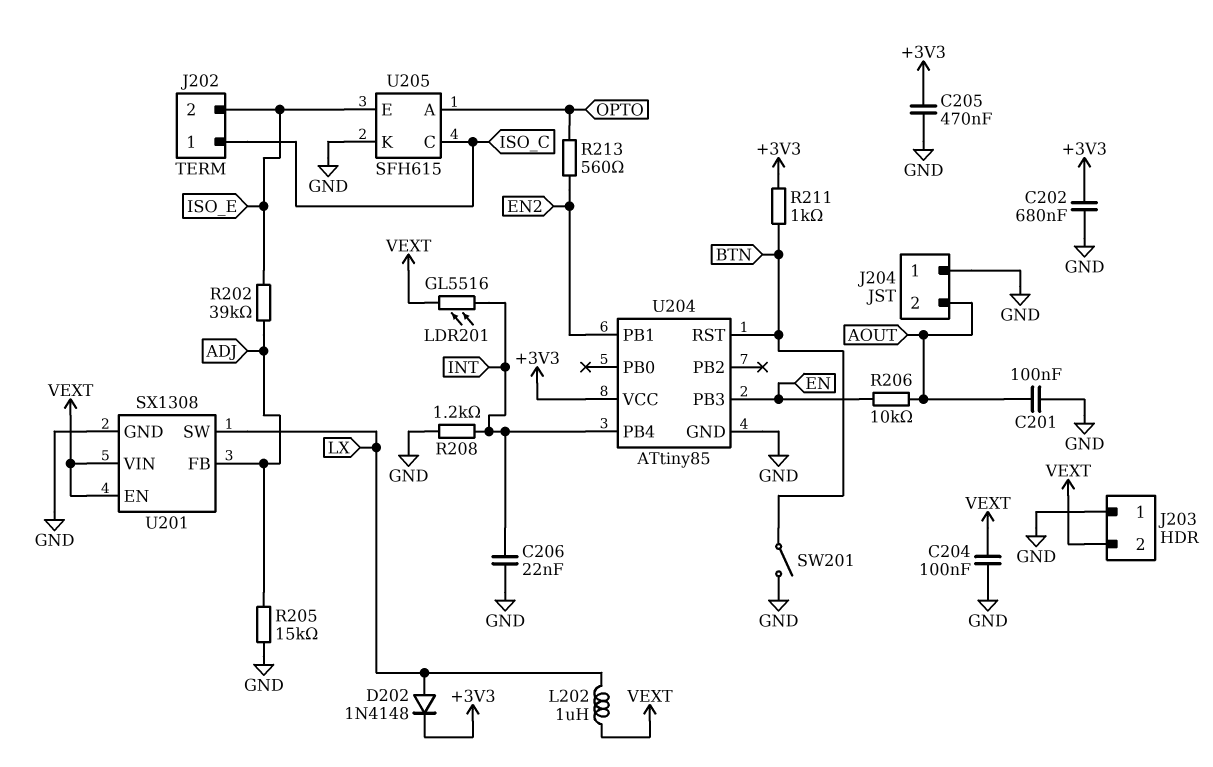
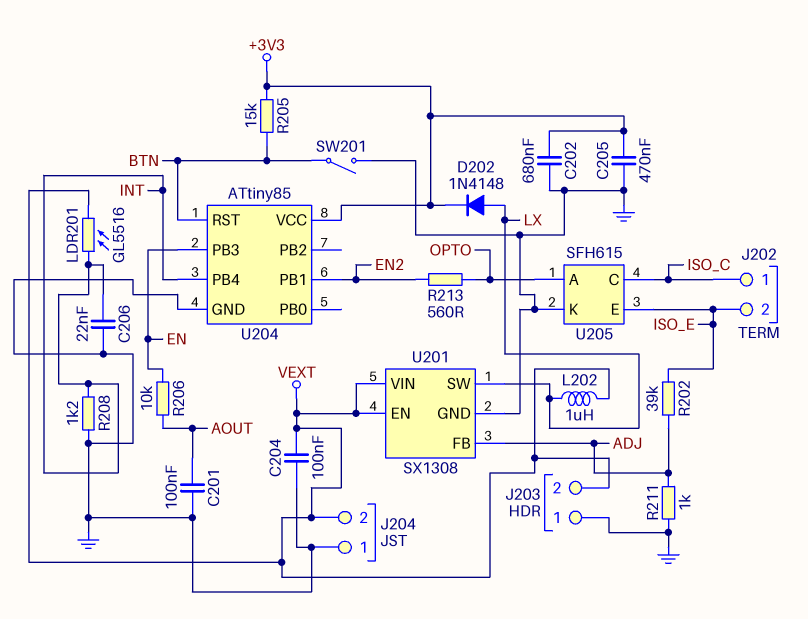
J204 pin 2: AOUT -> VEXT
R205: 15k (ADJ, GND) -> 15k (+3V3, BTN)
R211: 1k (+3V3, BTN) -> 1k (ADJ, GND)

